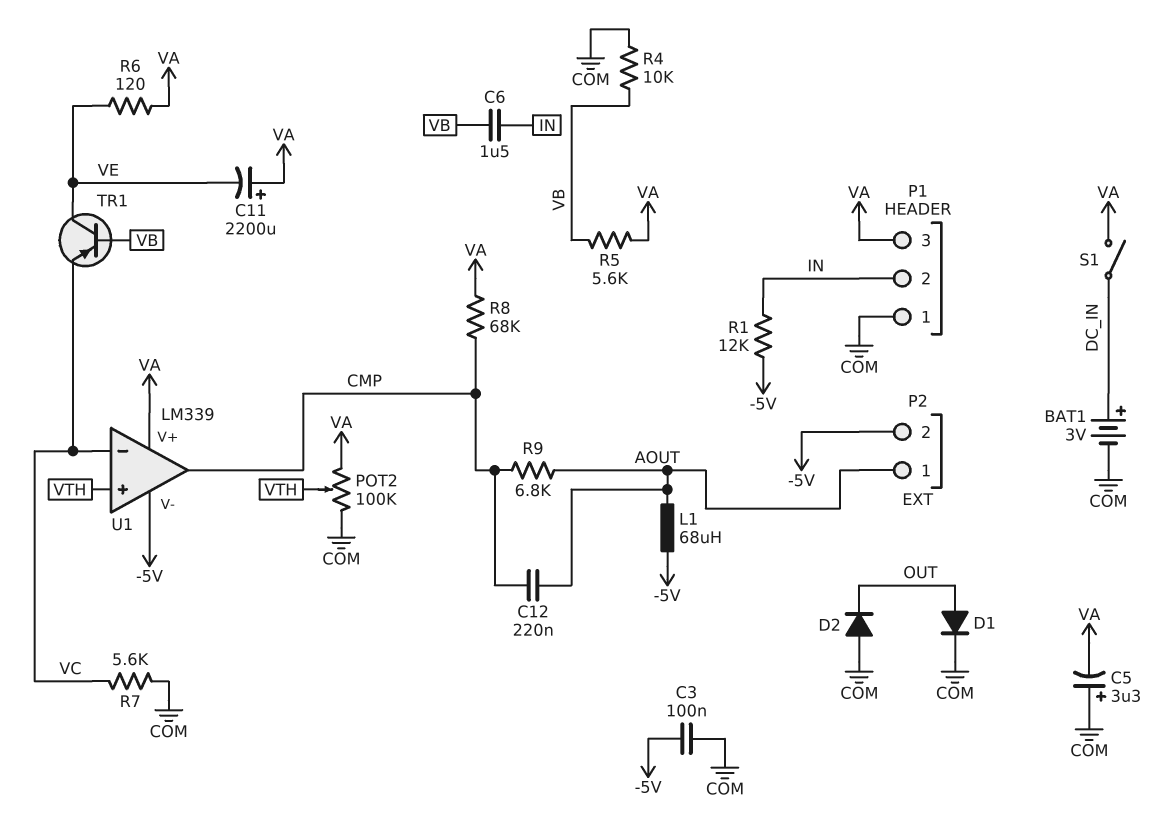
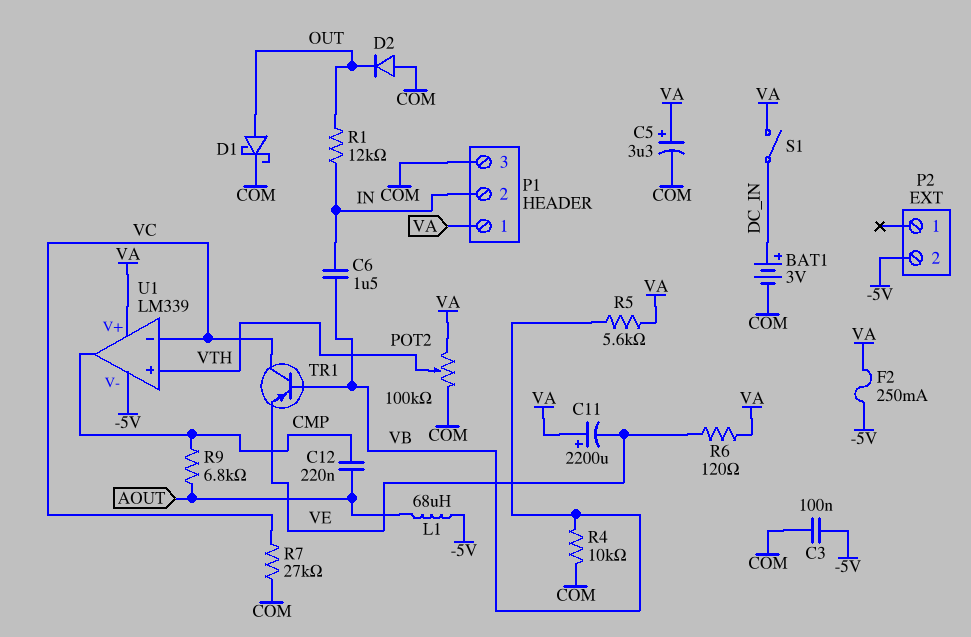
C5: 3.3uF (plus COM, minus VA) -> 3.3uF (plus VA, minus COM)
D1: diode (A OUT, K COM) -> schottky (A OUT, K COM)
F2: none -> 250mA (-5V, VA)
P1 pin 1: COM -> VA
P1 pin 3: VA -> COM
P2 pin 1: AOUT -> none
R1: 12k (-5V, IN) -> 12k (IN, OUT)
R7: 5.6k (COM, VC) -> 27k (COM, VC)
R8: 68k (CMP, VA) -> none
TR1: PNP (B VB, C VE, E VC) -> PNP (B VB, C VC, E VE)

